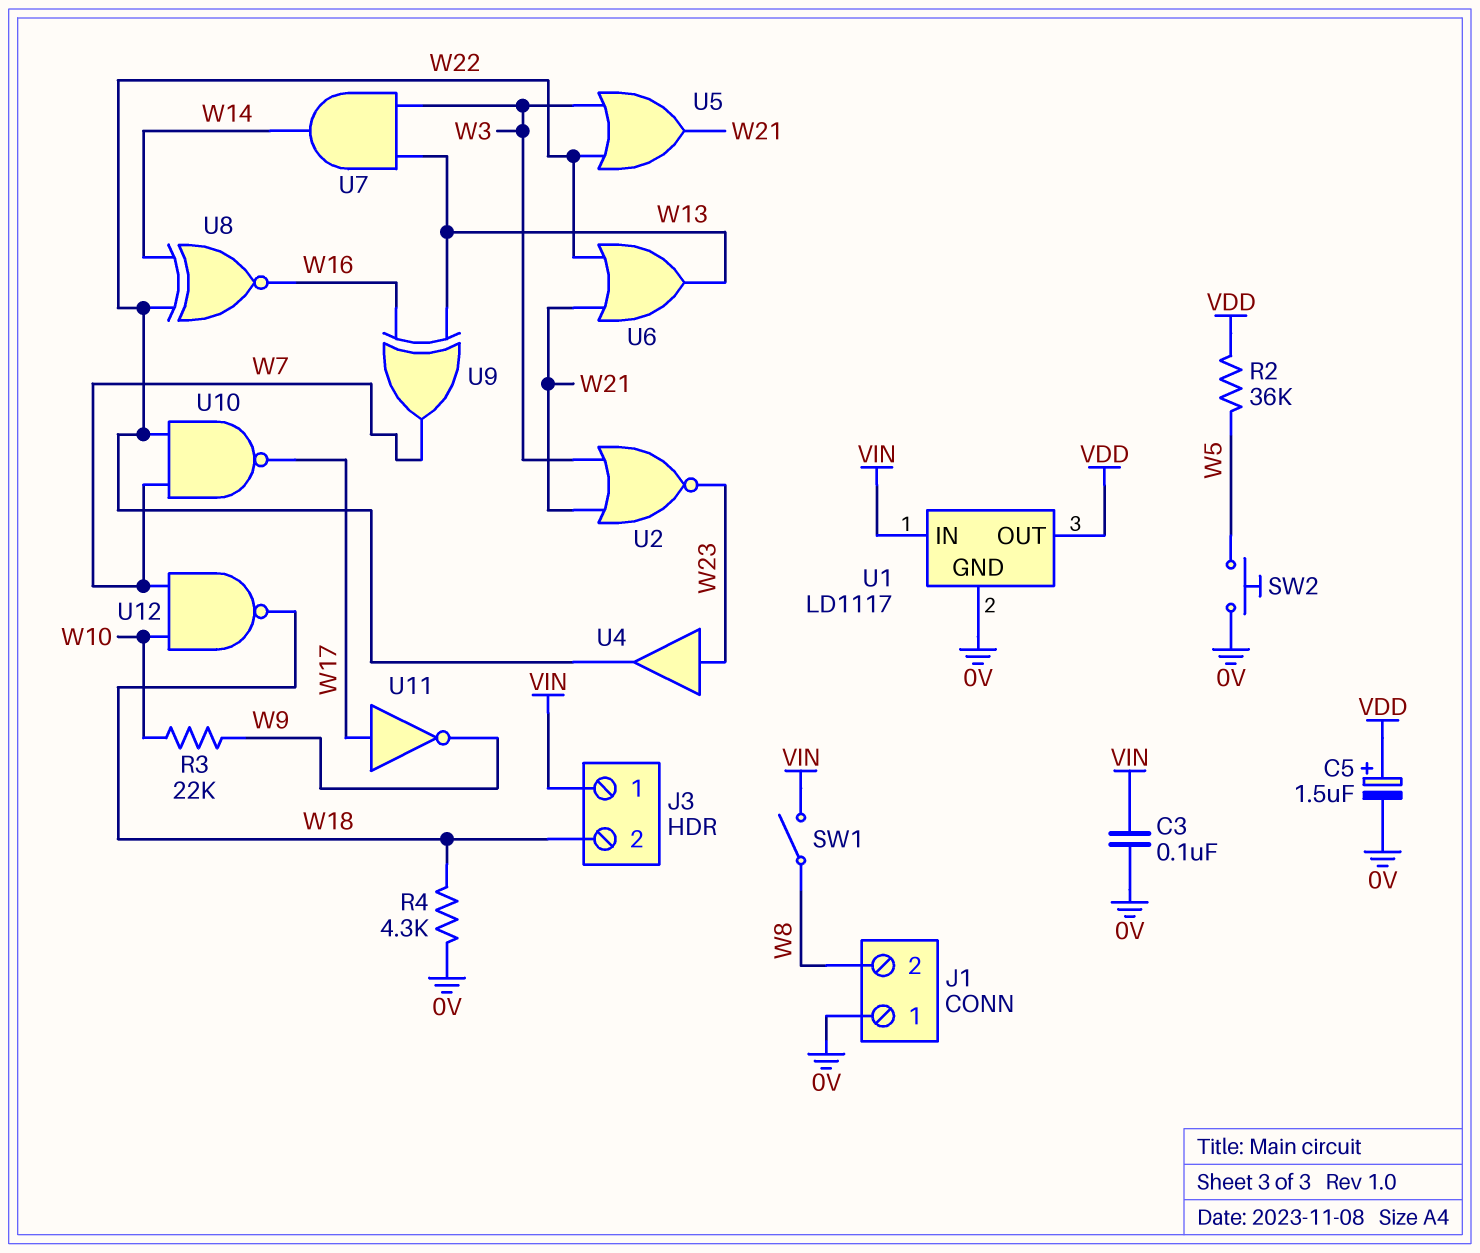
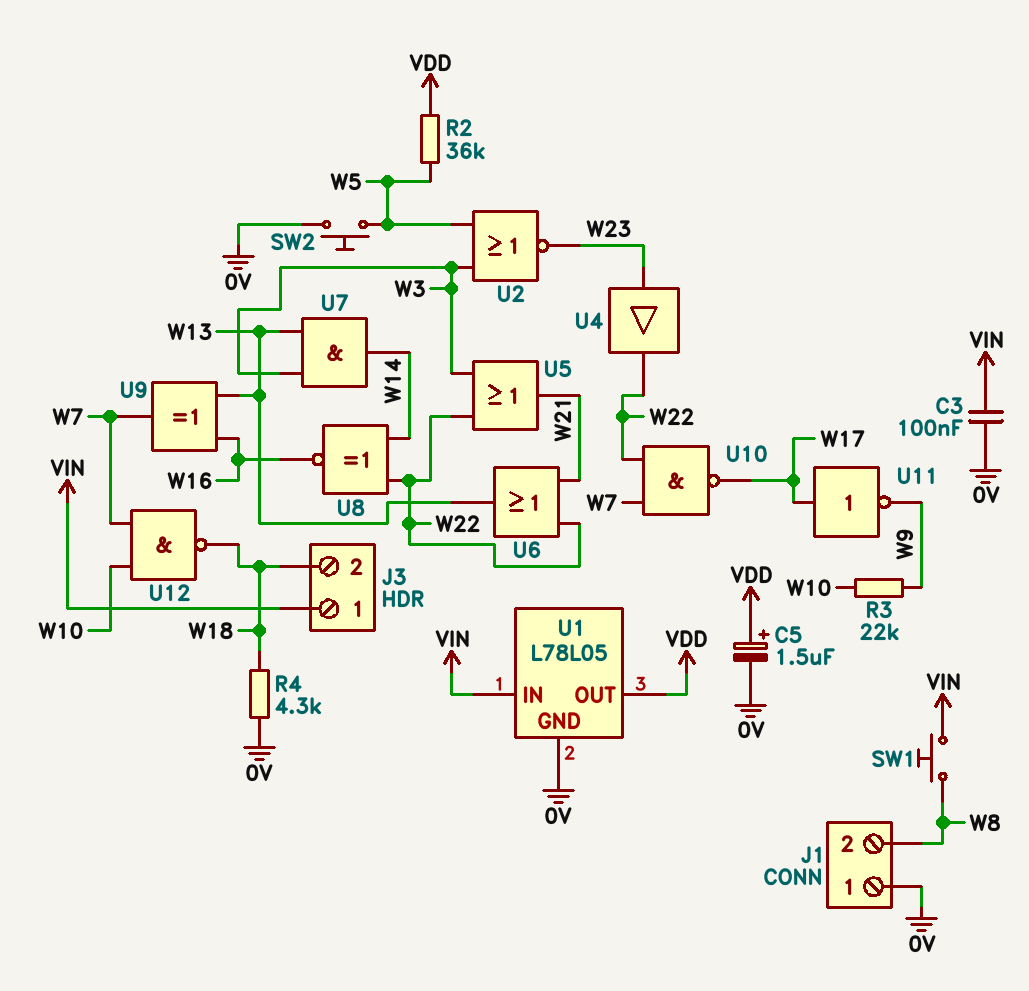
SW1: switch (VIN, W8) -> button (VIN, W8)
U1: LD1117 -> L78L05
U2: NOR (in W3, in W21, out W23) -> NOR (in W3, in W5, out W23)

